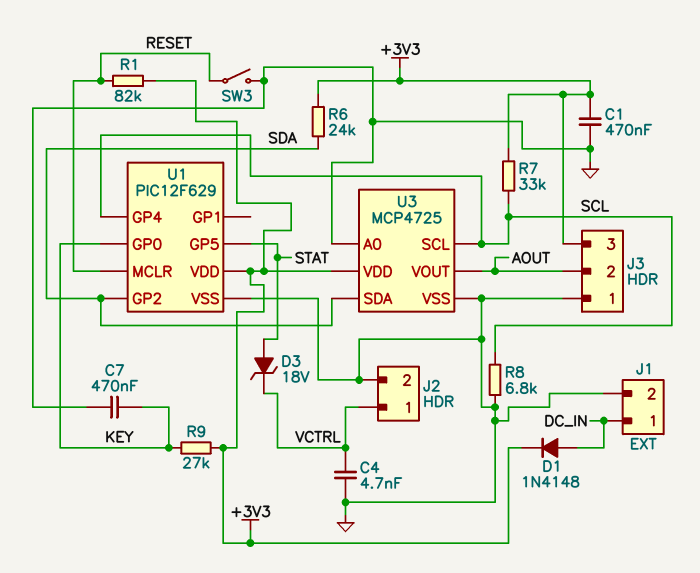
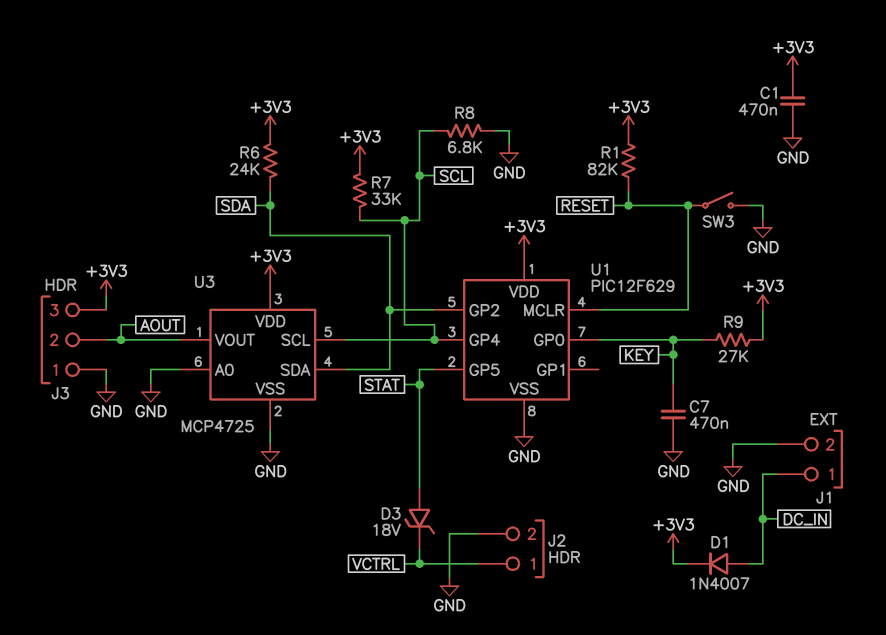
C4: 4.7nF (GND, VCTRL) -> none
D1: diode 1N4148 (A DC_IN, K +3V3) -> diode 1N4007 (A DC_IN, K +3V3)

